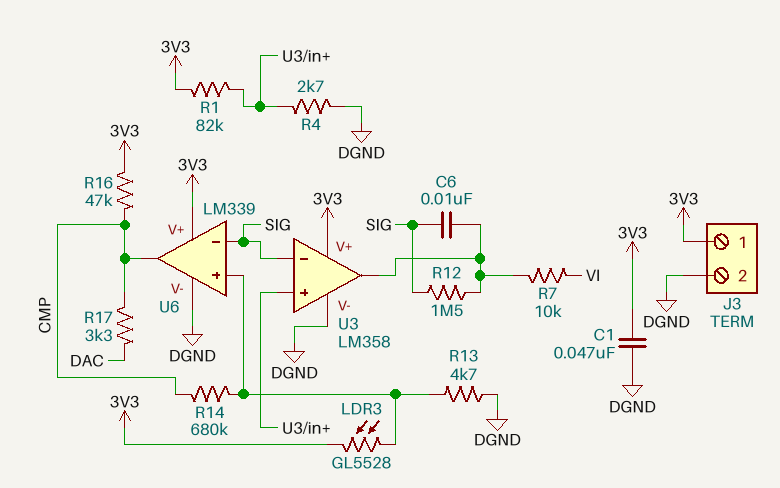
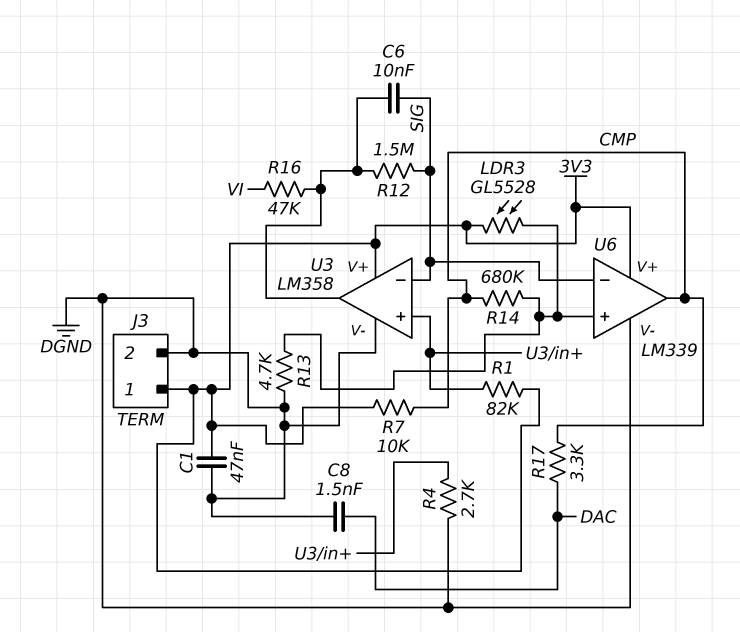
C8: none -> 1.5nF (DAC, DGND)
R7: 10k (U3/out, VI) -> 10k (3V3, CMP)
R16: 47k (3V3, CMP) -> 47k (U3/out, VI)

